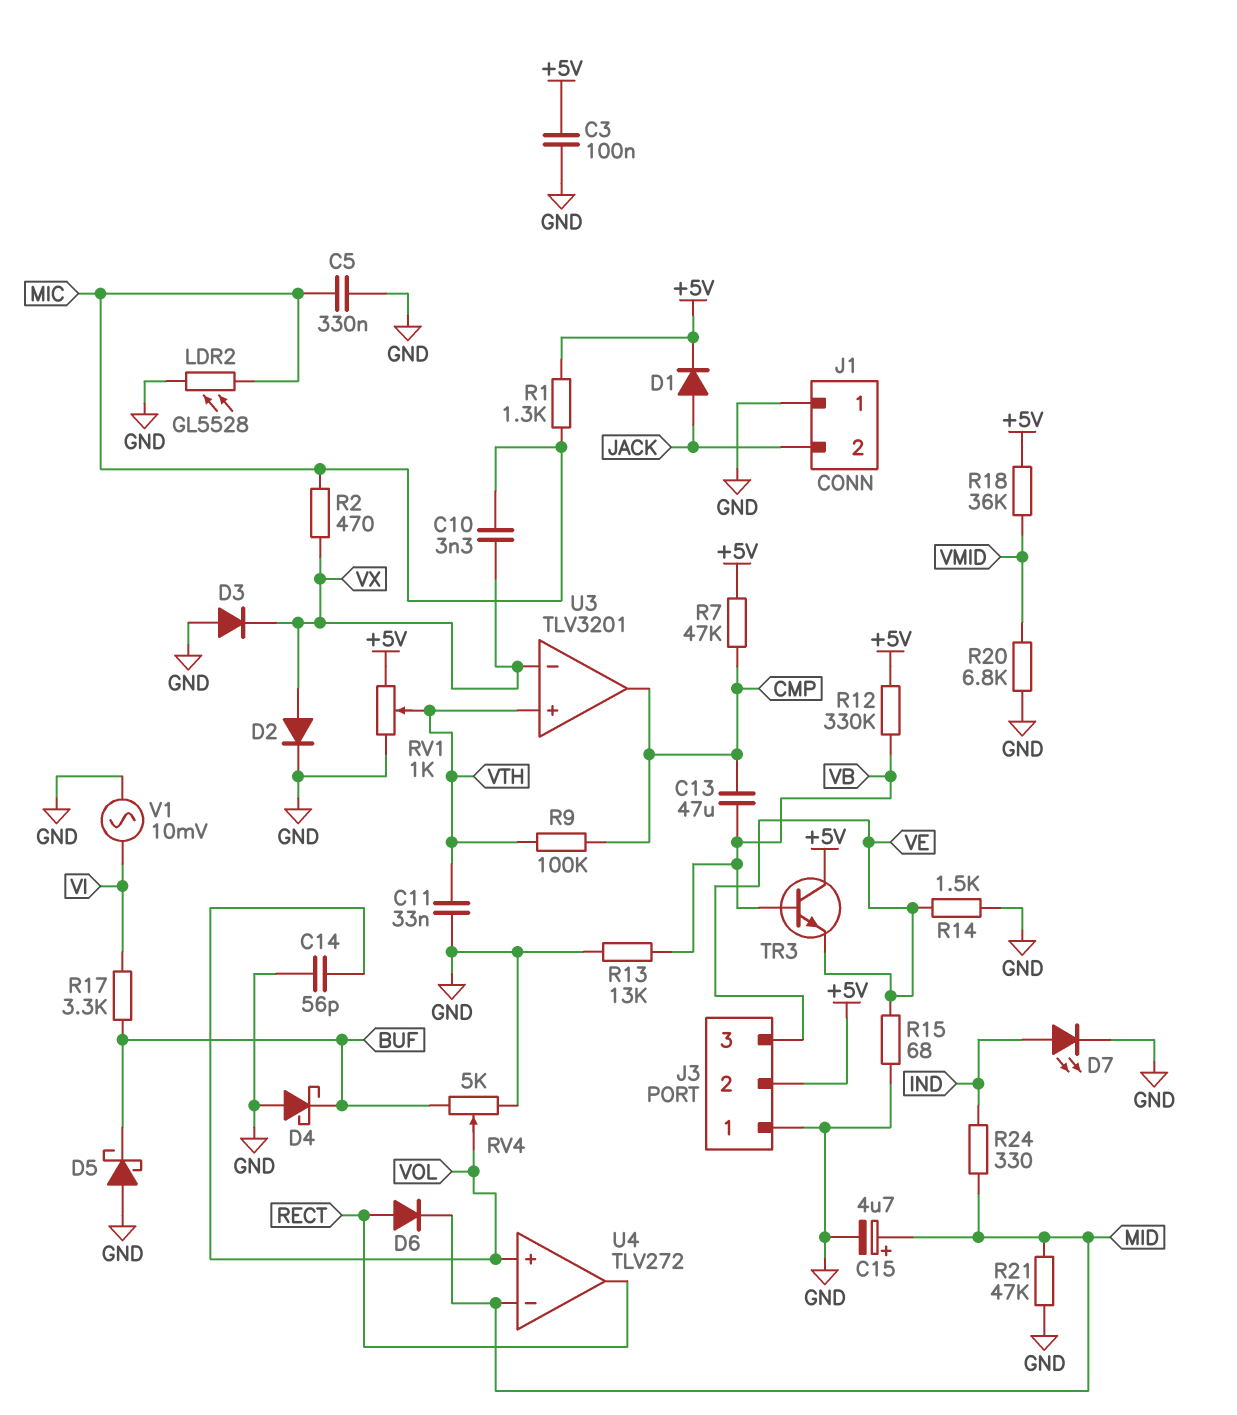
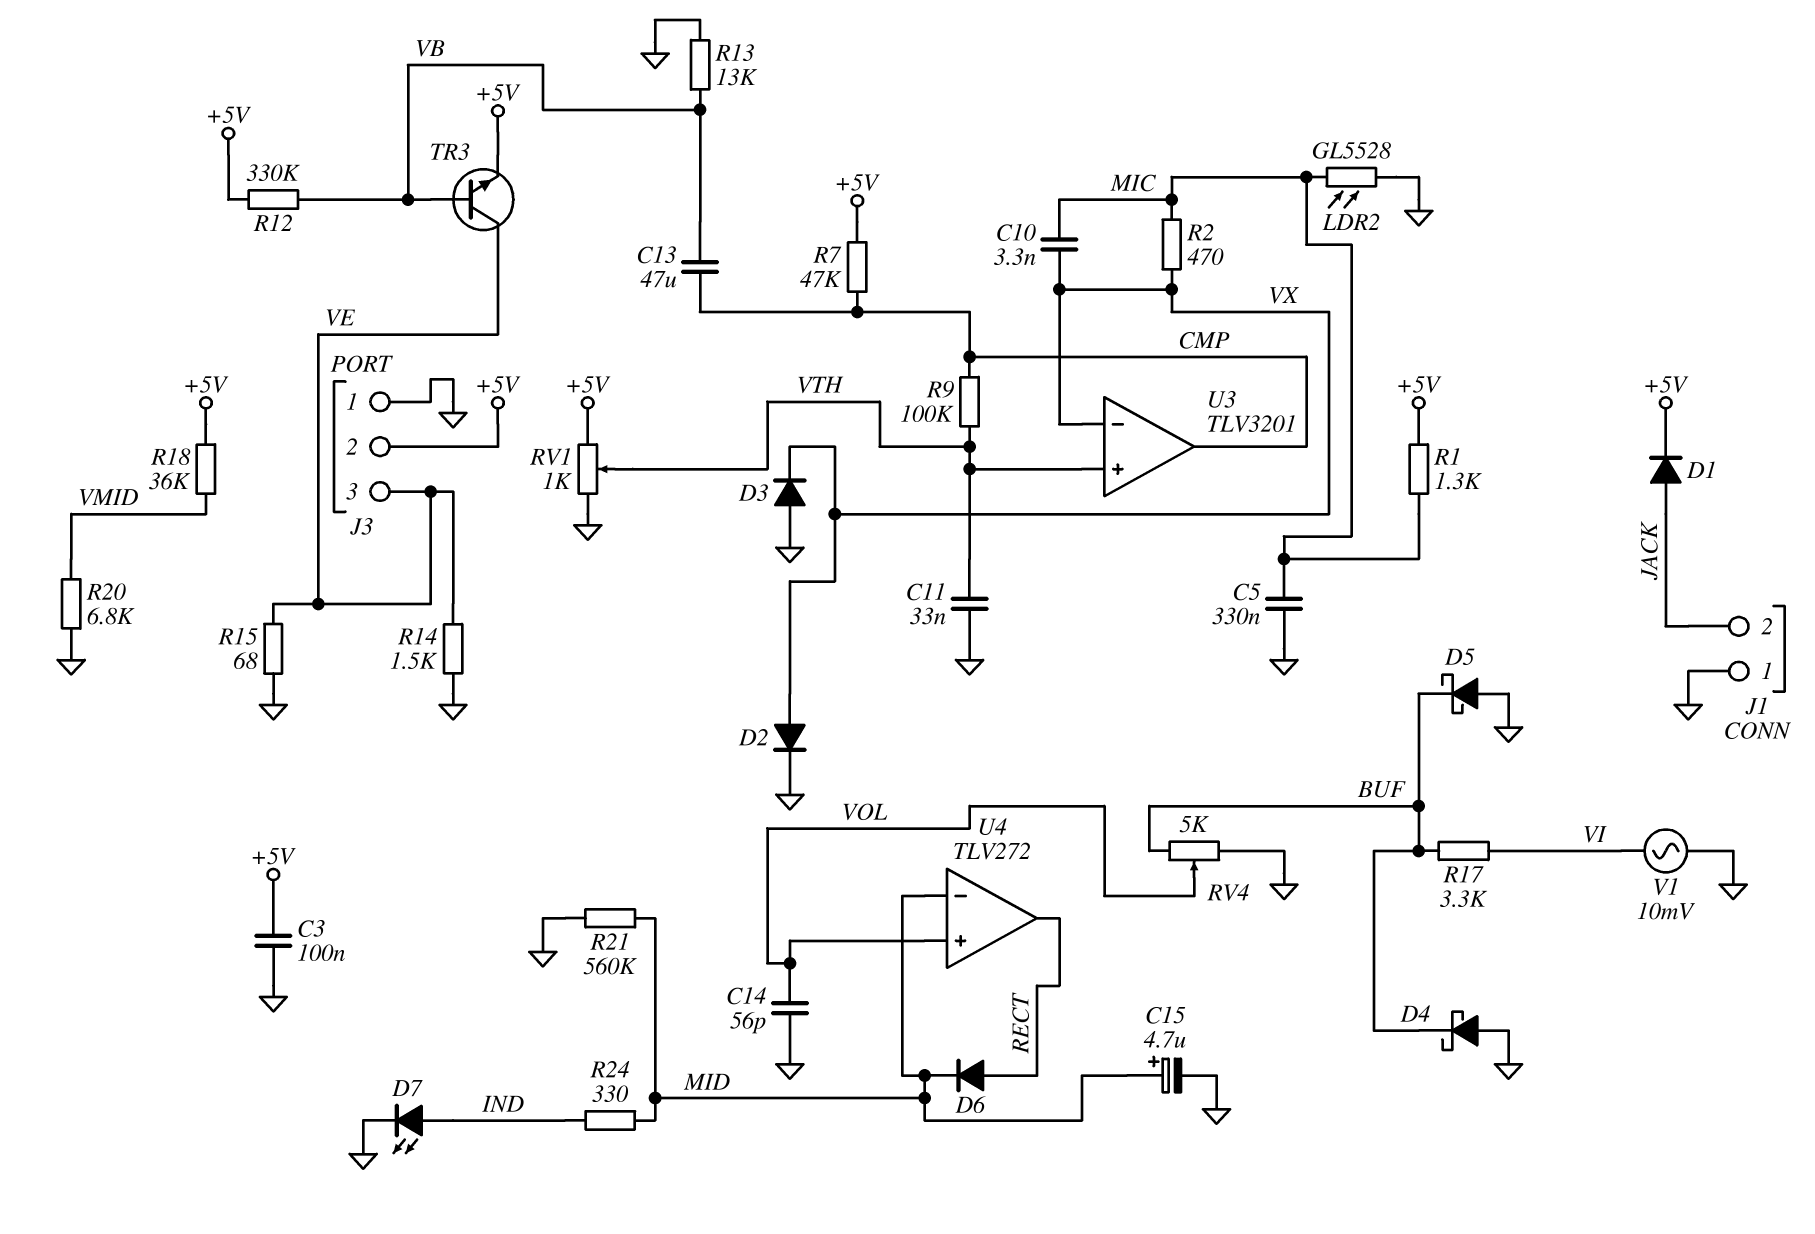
R21: 47k (GND, MID) -> 560k (GND, MID)
TR3: NPN (B VB, C +5V, E VE) -> NPN (B VB, C VE, E +5V)

